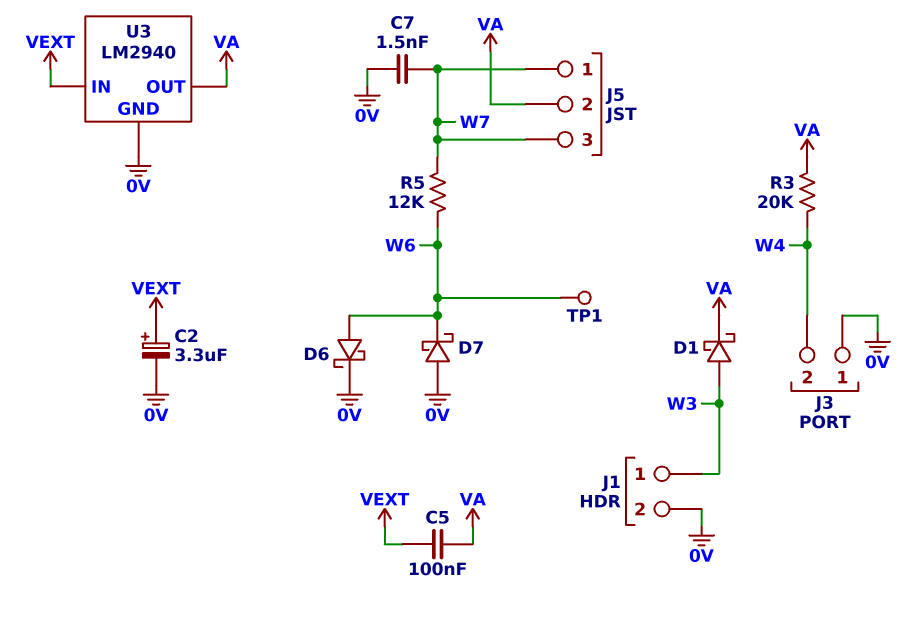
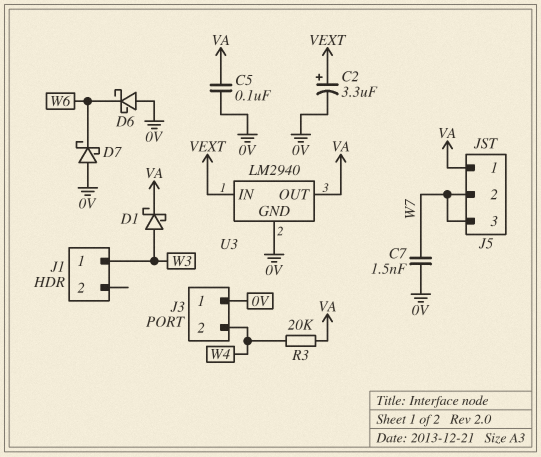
C5: 100nF (VA, VEXT) -> 100nF (0V, VA)
D6: schottky (A W6, K 0V) -> schottky (A 0V, K W6)
J1 pin 2: 0V -> none
J5 pin 1: W7 -> VA
J5 pin 2: VA -> W7
R5: 12k (W6, W7) -> none
TP1: test point (W6) -> none

